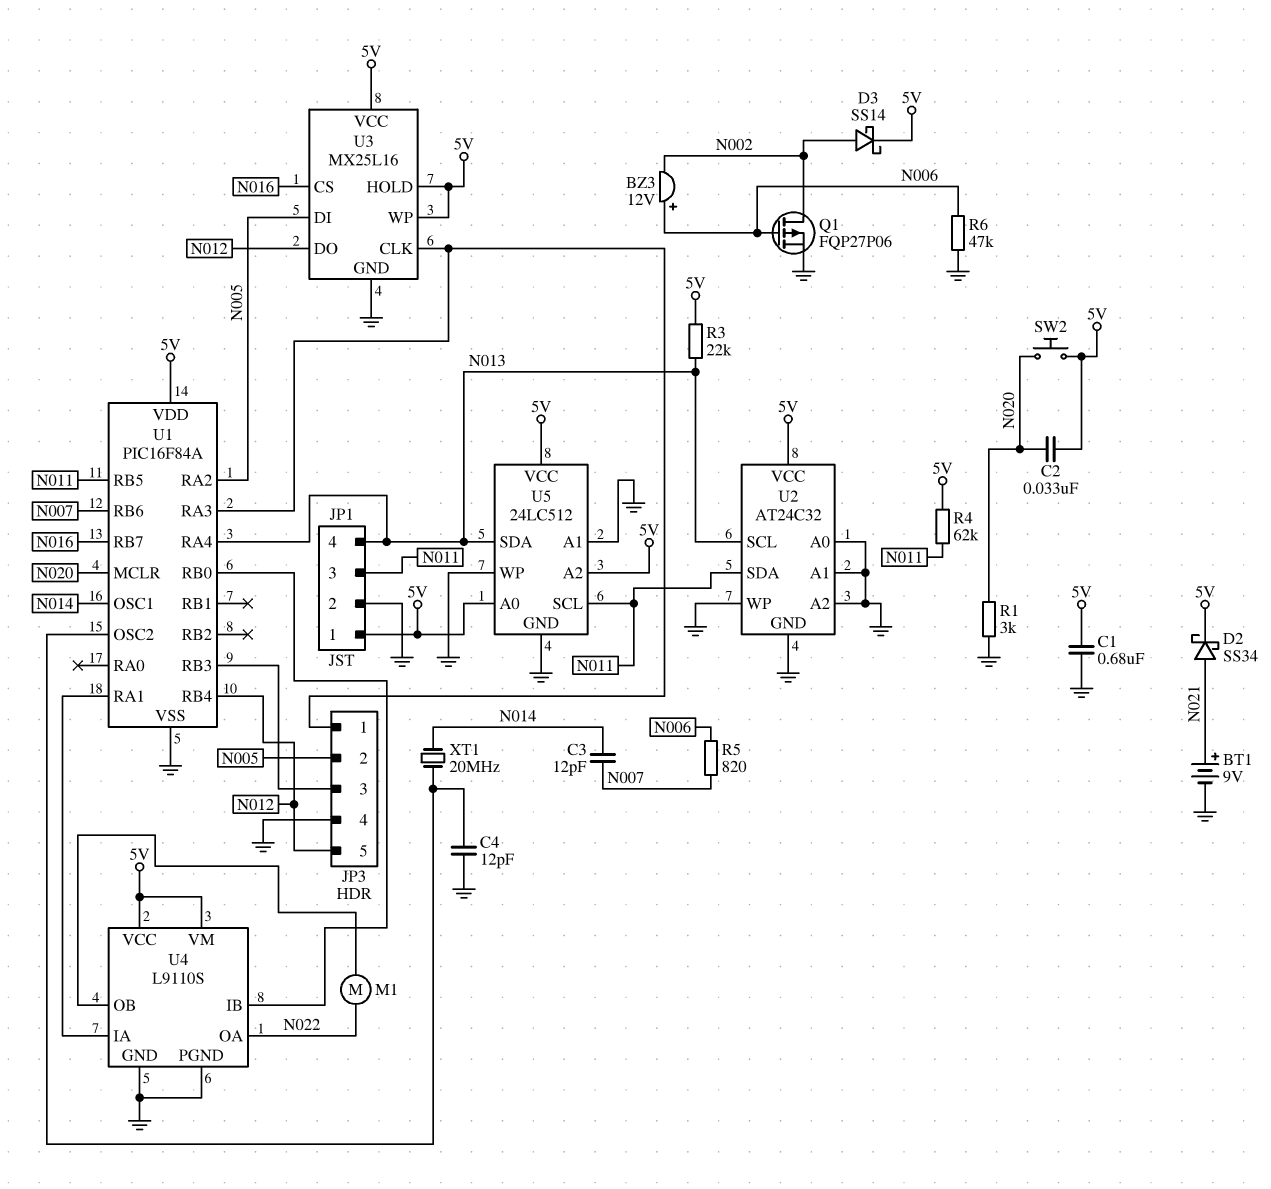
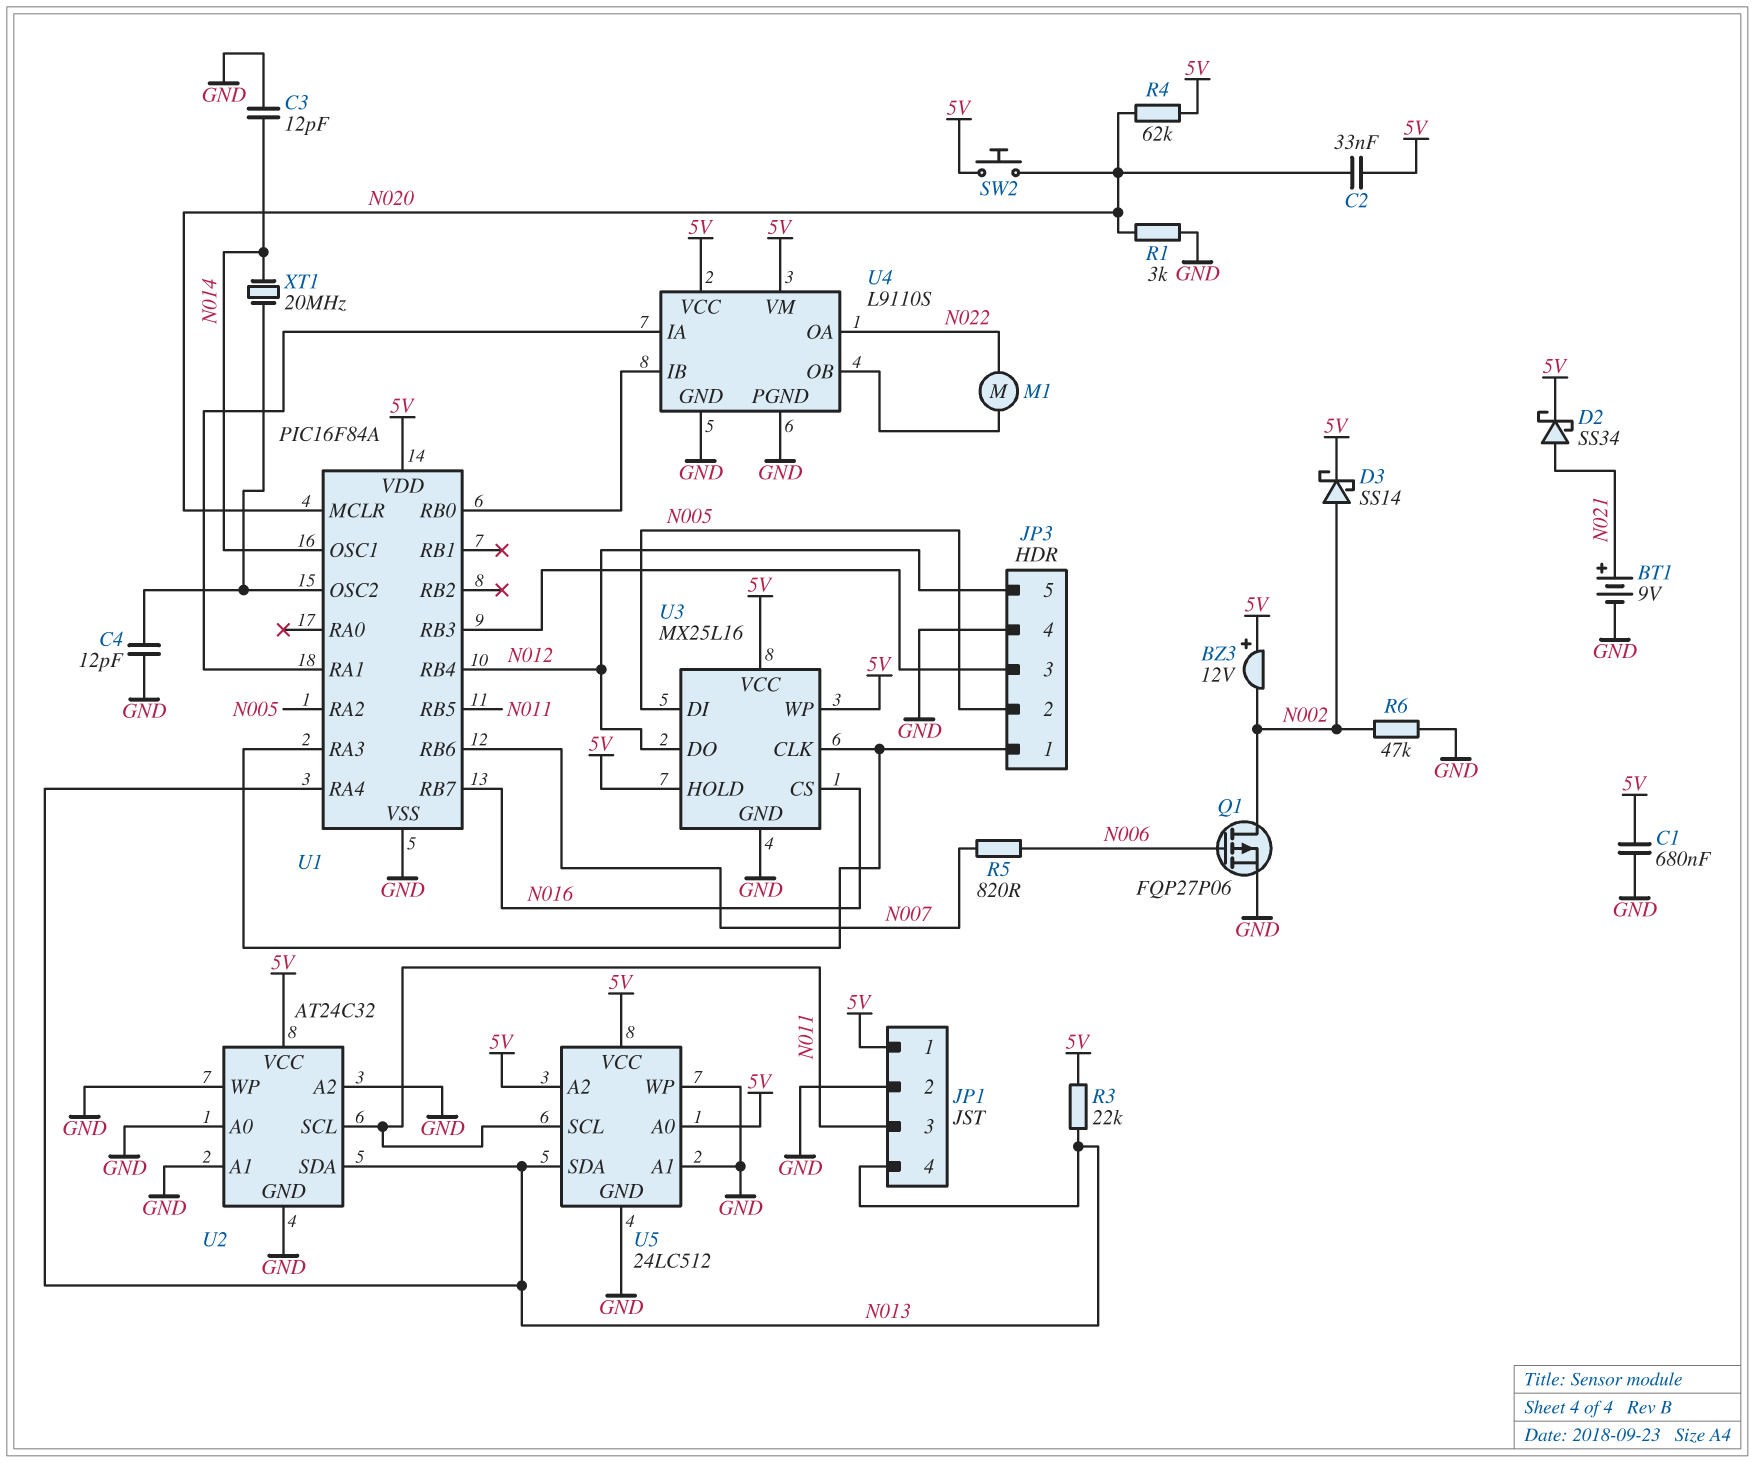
BZ3: buzzer 12V (plus N006, minus N002) -> buzzer 12V (plus 5V, minus N002)
C3: 12pF (N007, N014) -> 12pF (GND, N014)
R4: 62k (5V, N011) -> 62k (5V, N020)
R6: 47k (GND, N006) -> 47k (GND, N002)
U2 pin SCL: N013 -> N011
U2 pin SDA: N011 -> N013

